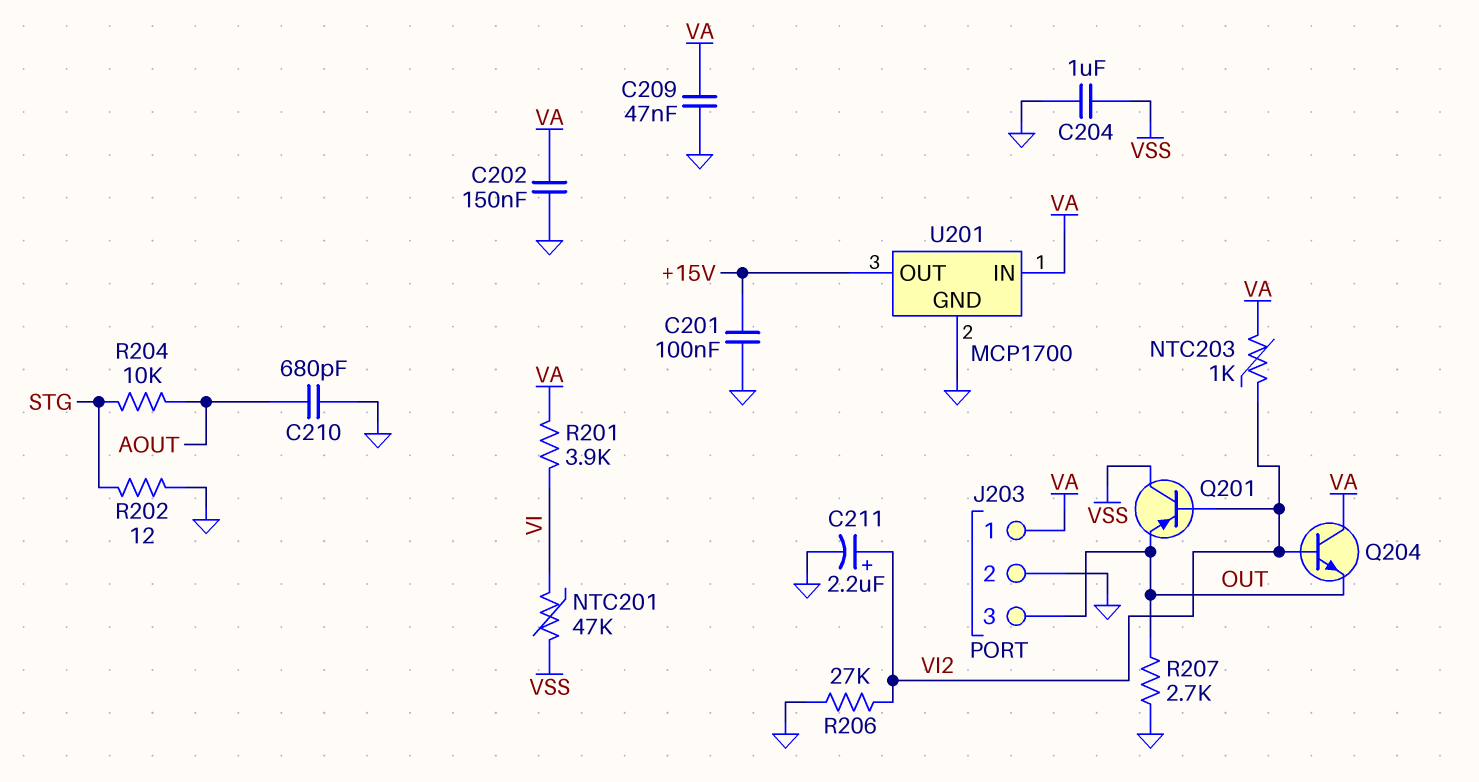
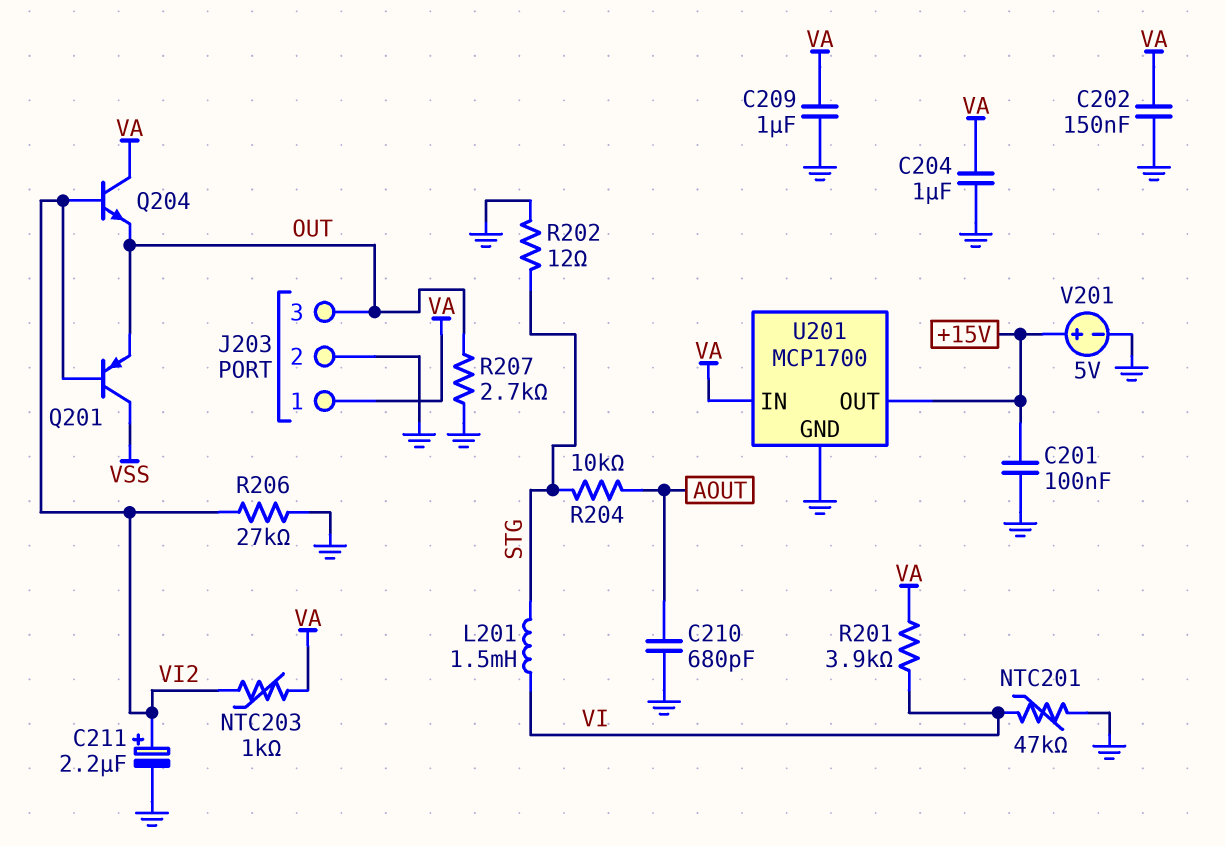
C204: 1uF (GND, VSS) -> 1uF (GND, VA)
C209: 47nF (GND, VA) -> 1uF (GND, VA)
L201: none -> 1.5mH (STG, VI)
NTC201: 47k (VI, VSS) -> 47k (GND, VI)
V201: none -> 5V (plus +15V, minus GND)

